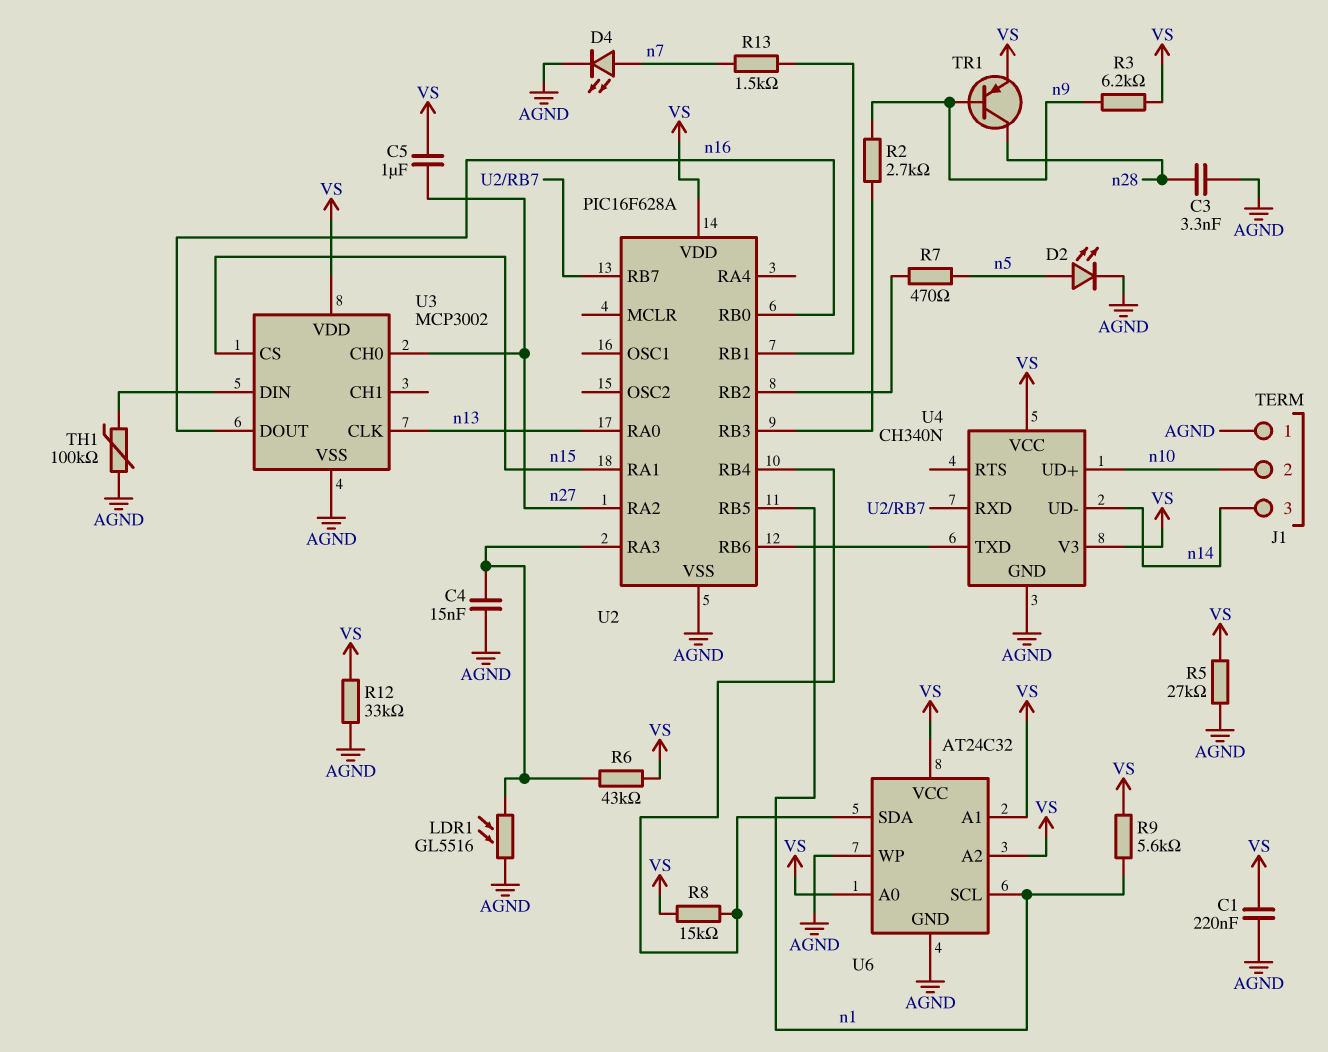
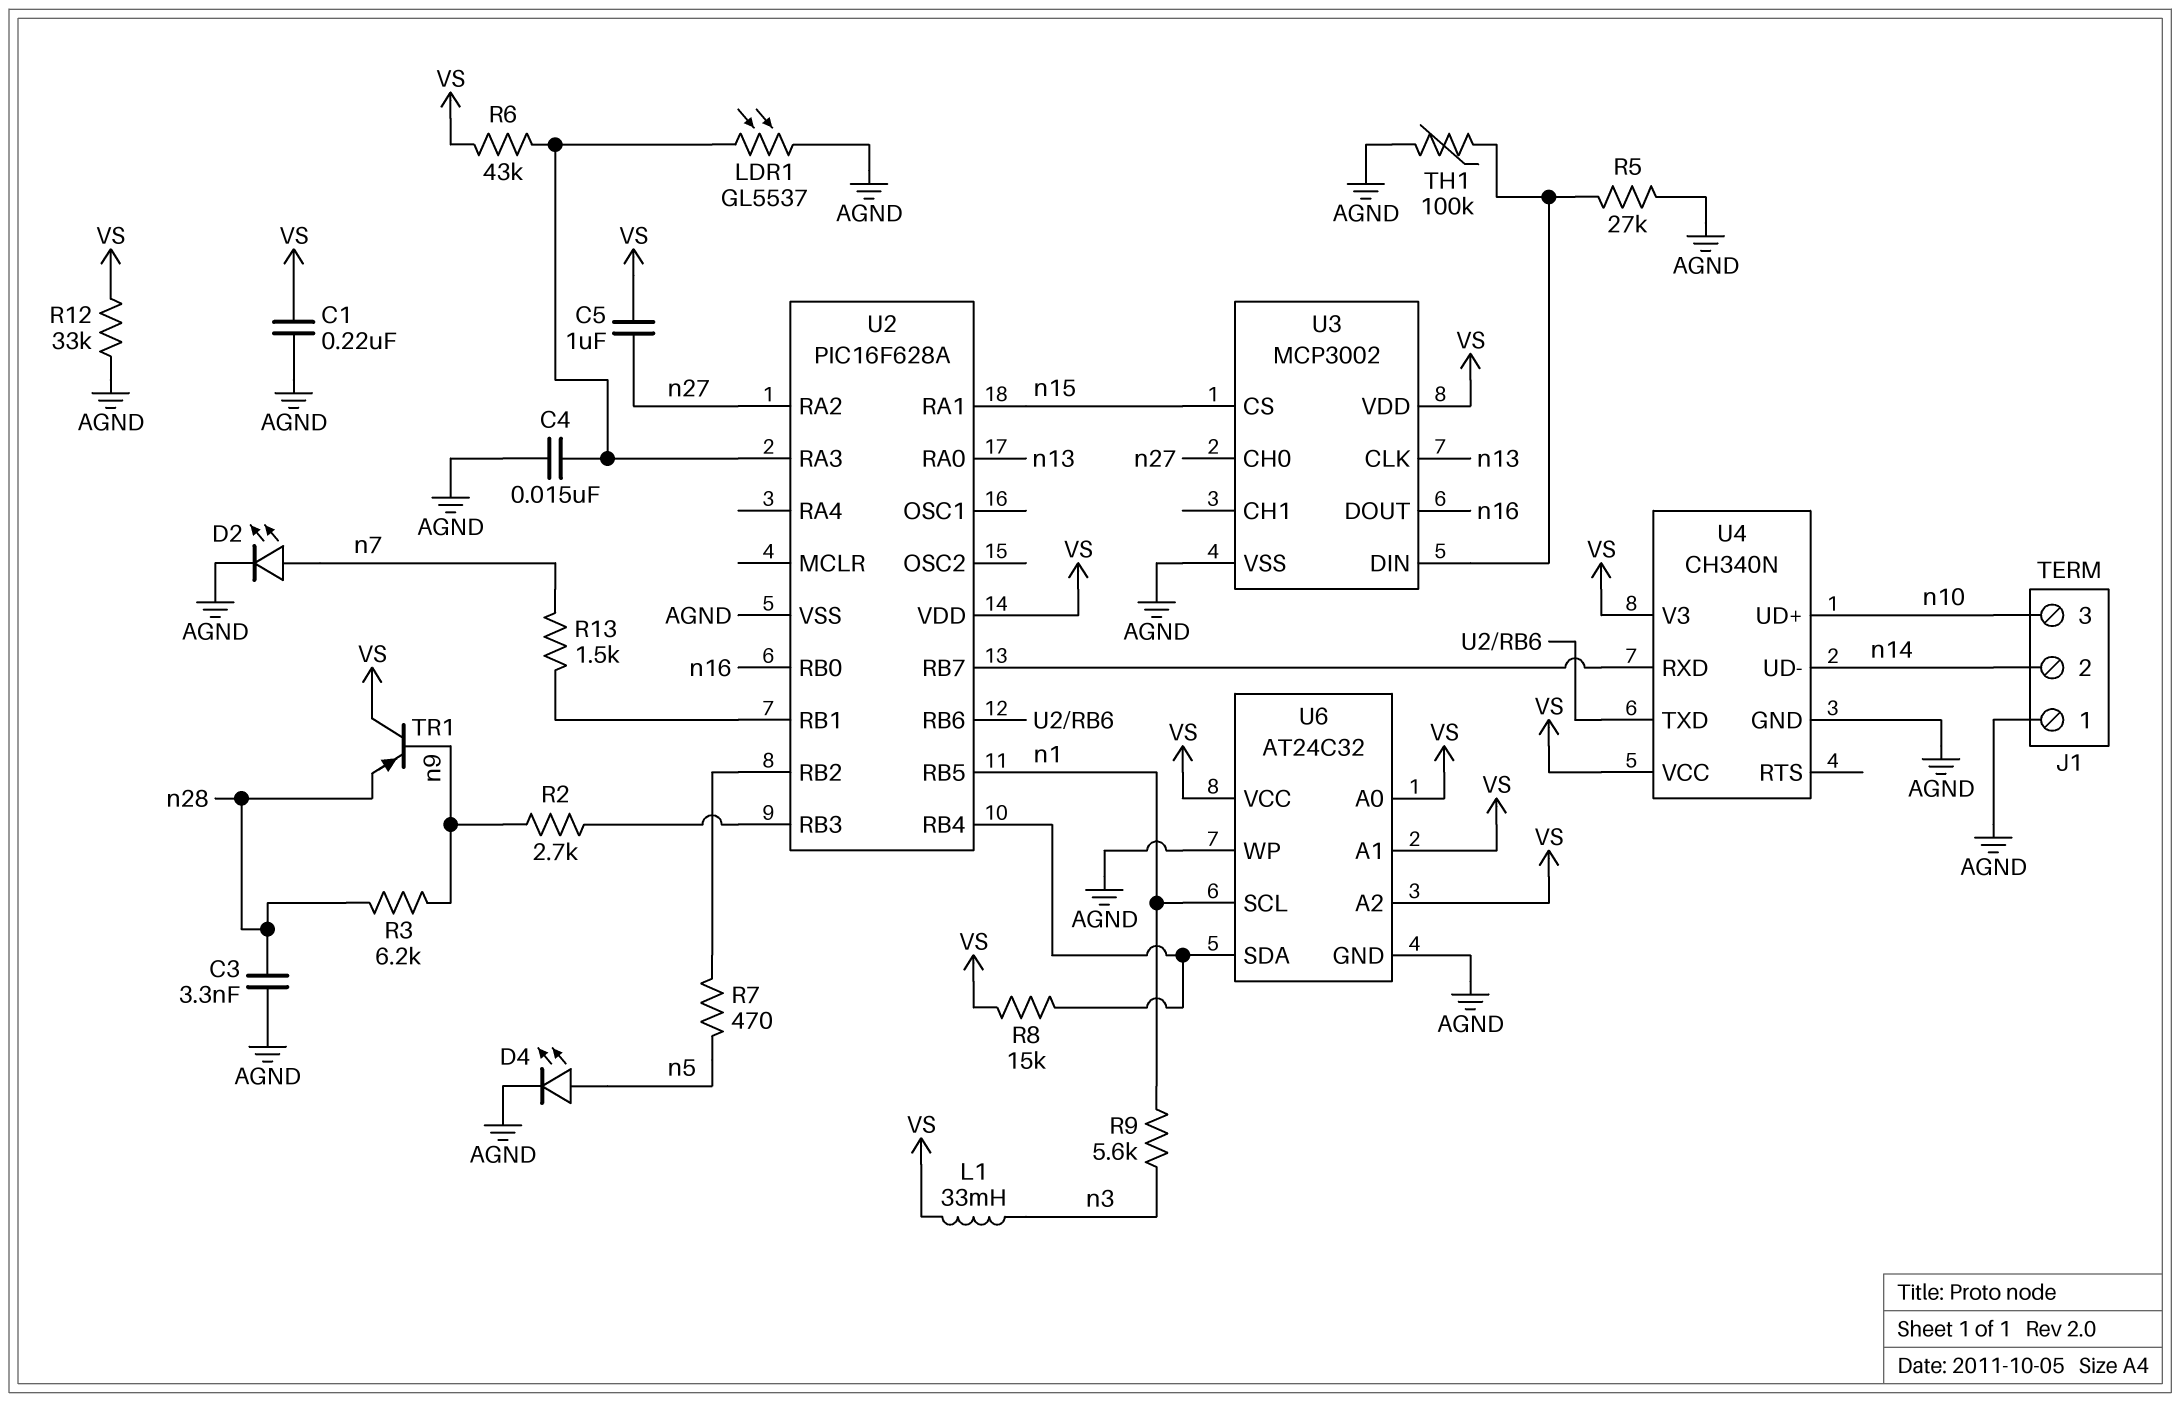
D2: LED (A n5, K AGND) -> LED (A n7, K AGND)
D4: LED (A n7, K AGND) -> LED (A n5, K AGND)
J1 pin 2: n10 -> n14
J1 pin 3: n14 -> n10
L1: none -> 33mH (VS, n3)
LDR1: GL5516 (AGND, U2/RA3) -> GL5537 (AGND, U2/RA3)
R3: 6.2k (VS, n9) -> 6.2k (n9, n28)
R5: 27k (AGND, VS) -> 27k (AGND, U3/DIN)
R9: 5.6k (VS, n1) -> 5.6k (n1, n3)
TR1: PNP (B n9, C n28, E VS) -> PNP (B n9, C VS, E n28)

